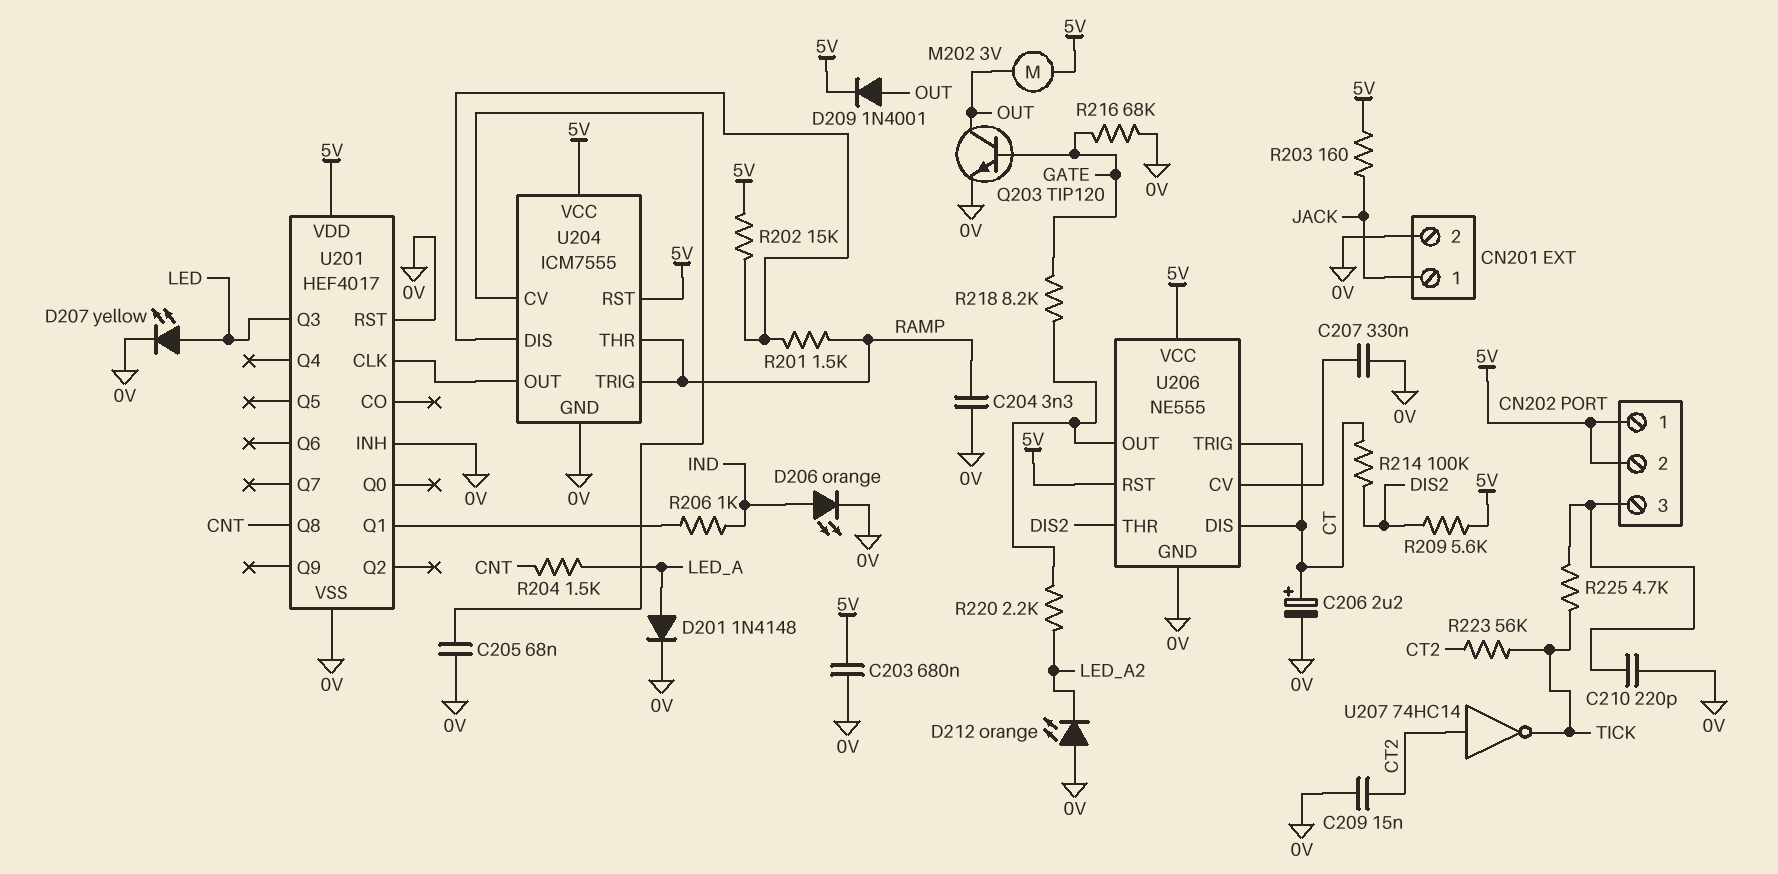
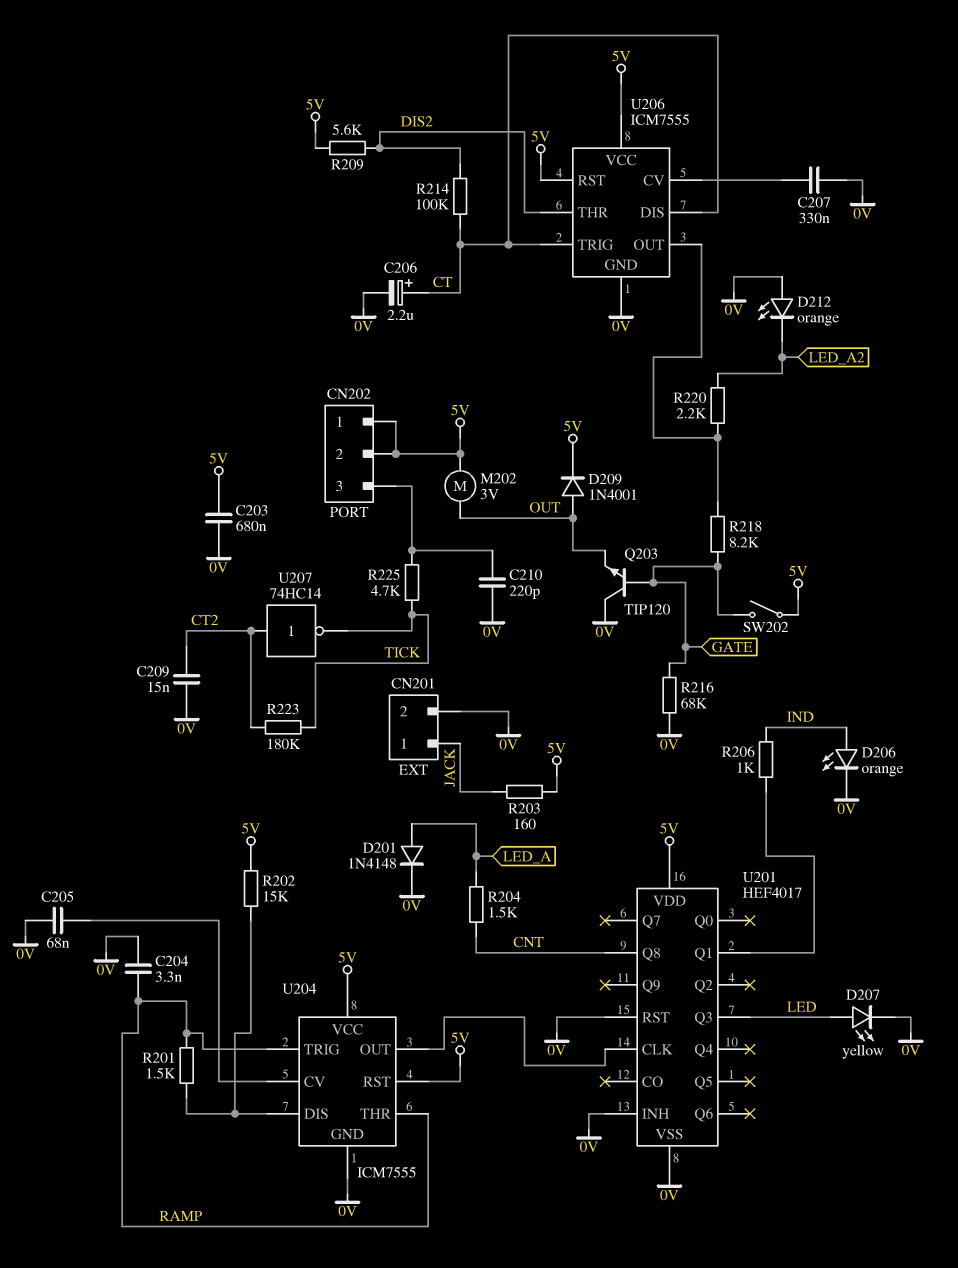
Q203: NPN TIP120 (B GATE, C OUT, E 0V) -> NPN TIP120 (B GATE, C 0V, E OUT)
R223: 56k (CT2, TICK) -> 180k (CT2, TICK)
SW202: none -> switch (5V, GATE)
U206: NE555 -> ICM7555

